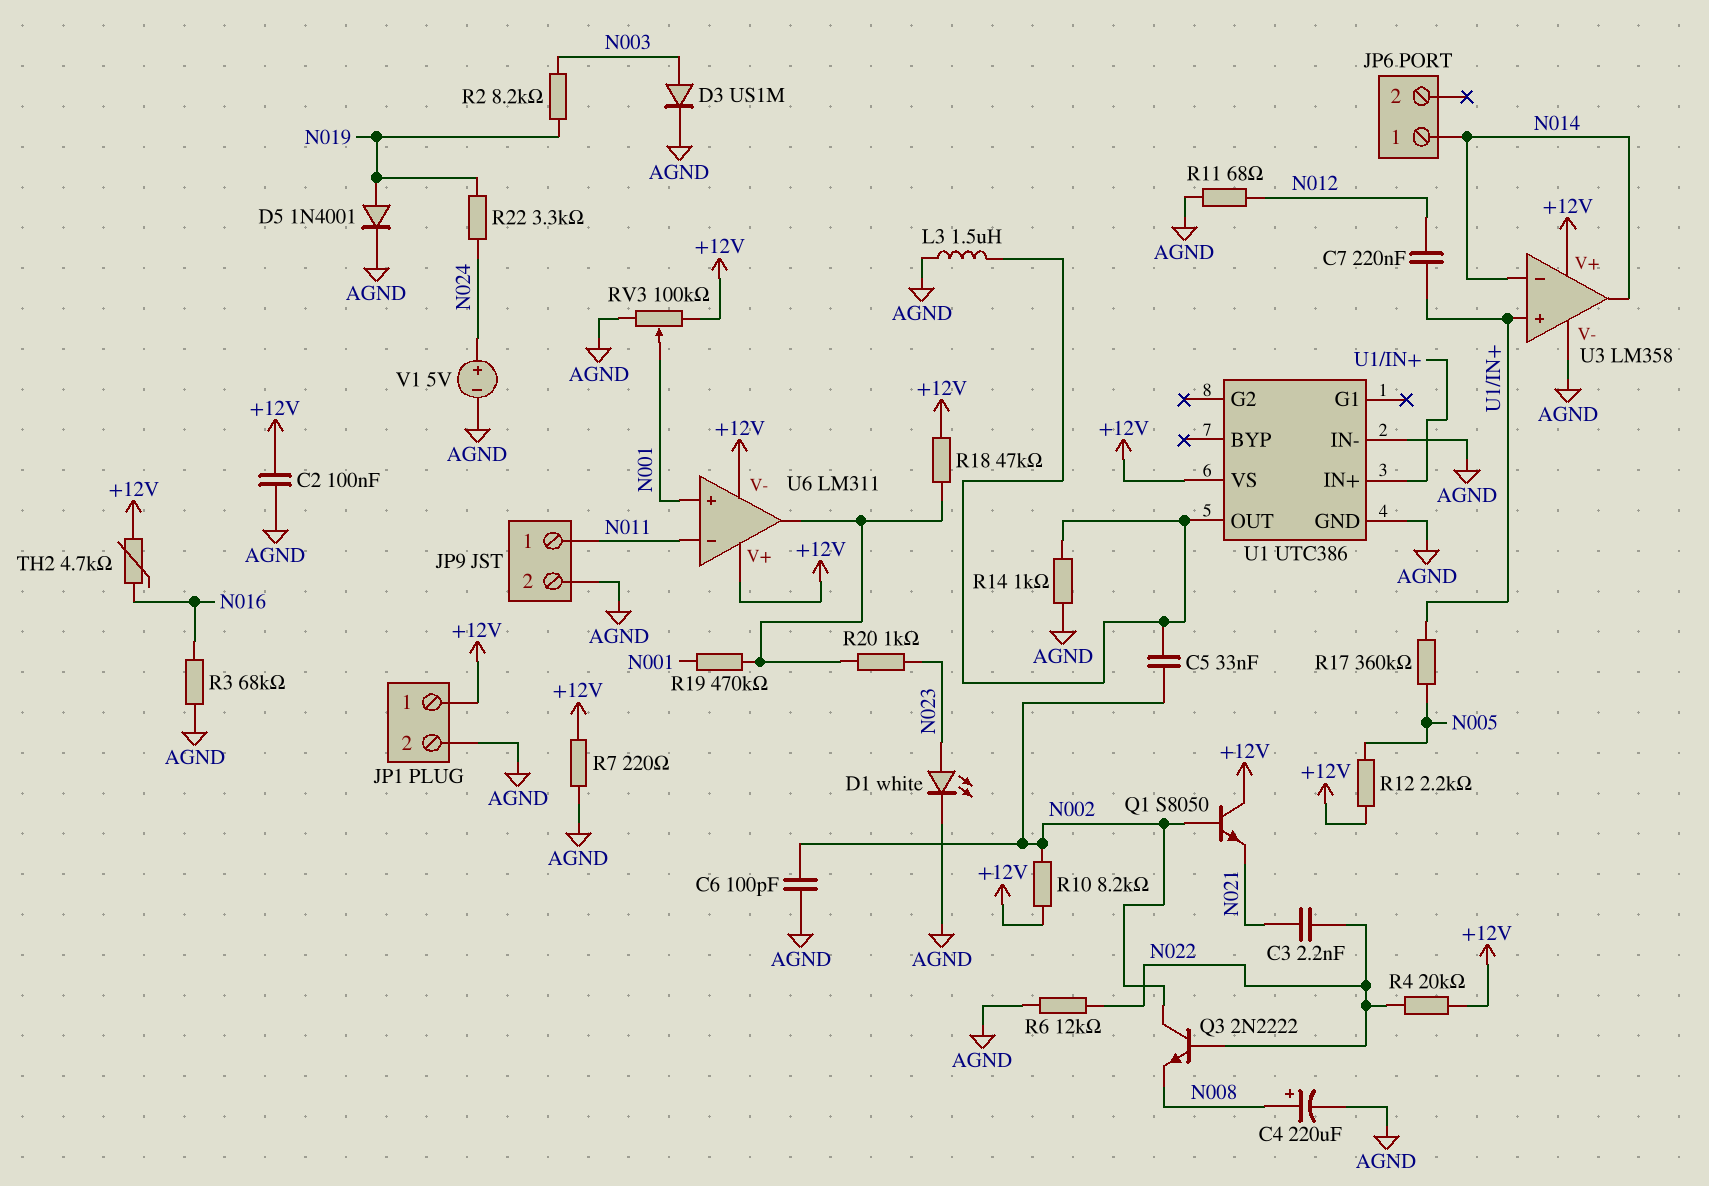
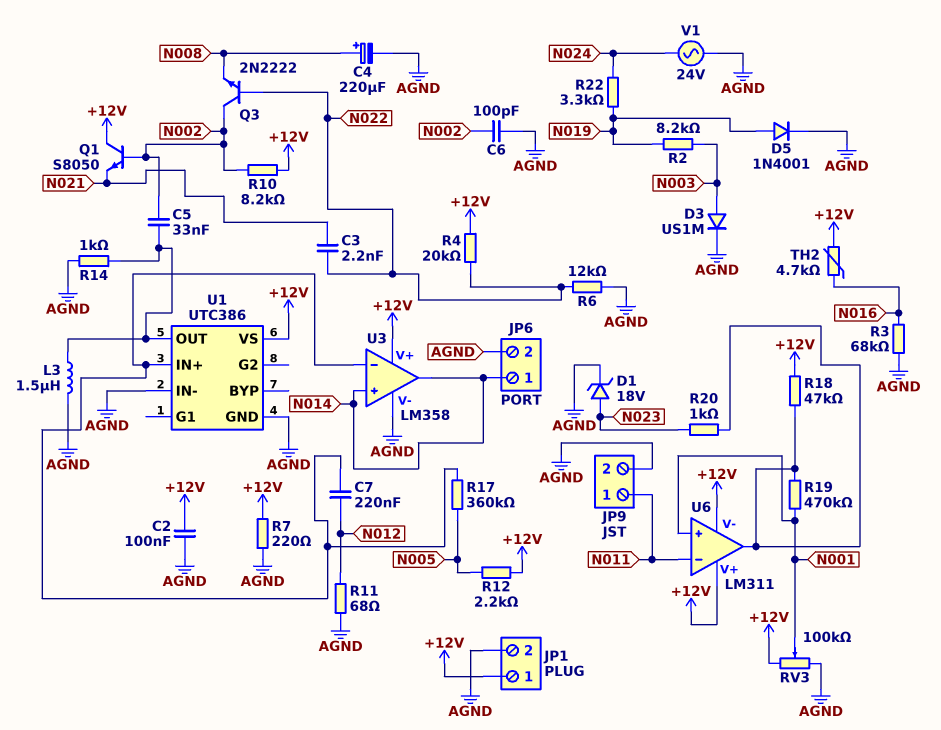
D1: LED white (A N023, K AGND) -> zener 18V (A N023, K AGND)
JP6 pin 2: none -> AGND
U3 pin in+: U1/IN+ -> N014
U3 pin in-: N014 -> U1/IN+
V1: 5V (plus N024, minus AGND) -> AC 24V (AGND, N024)

